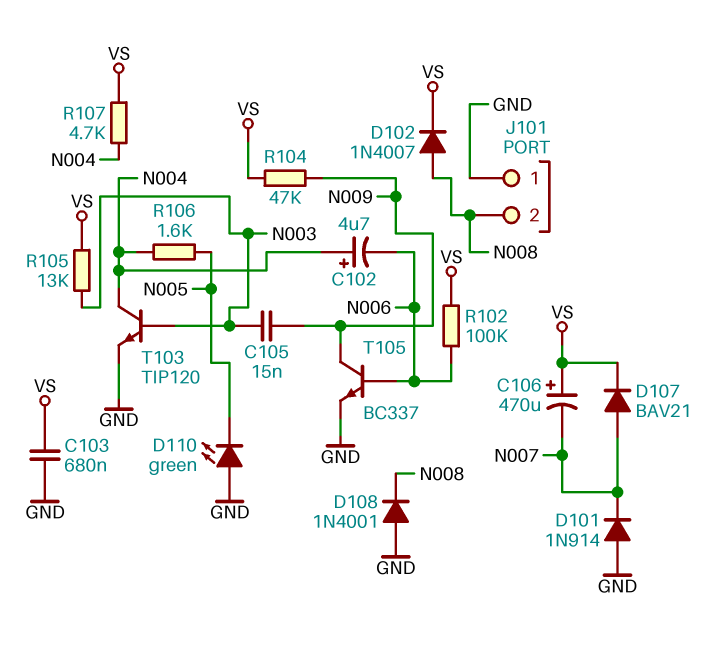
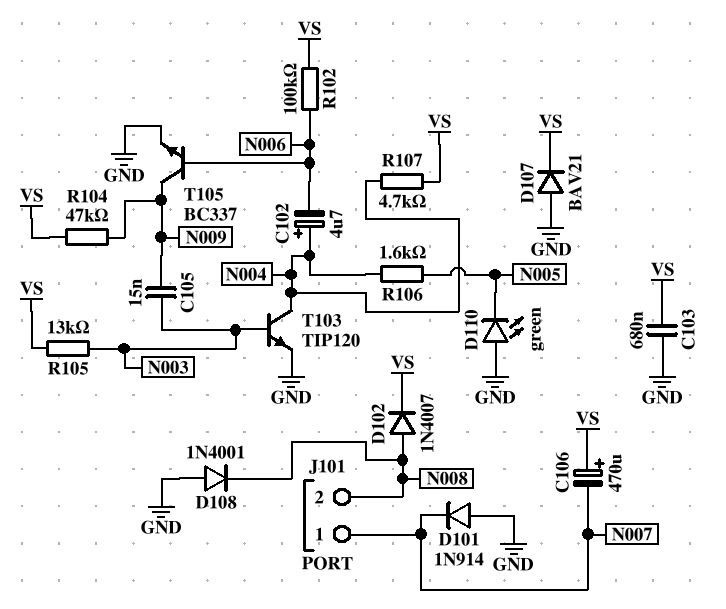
D107: diode BAV21 (A N007, K VS) -> diode BAV21 (A GND, K VS)
J101 pin 1: GND -> N007

